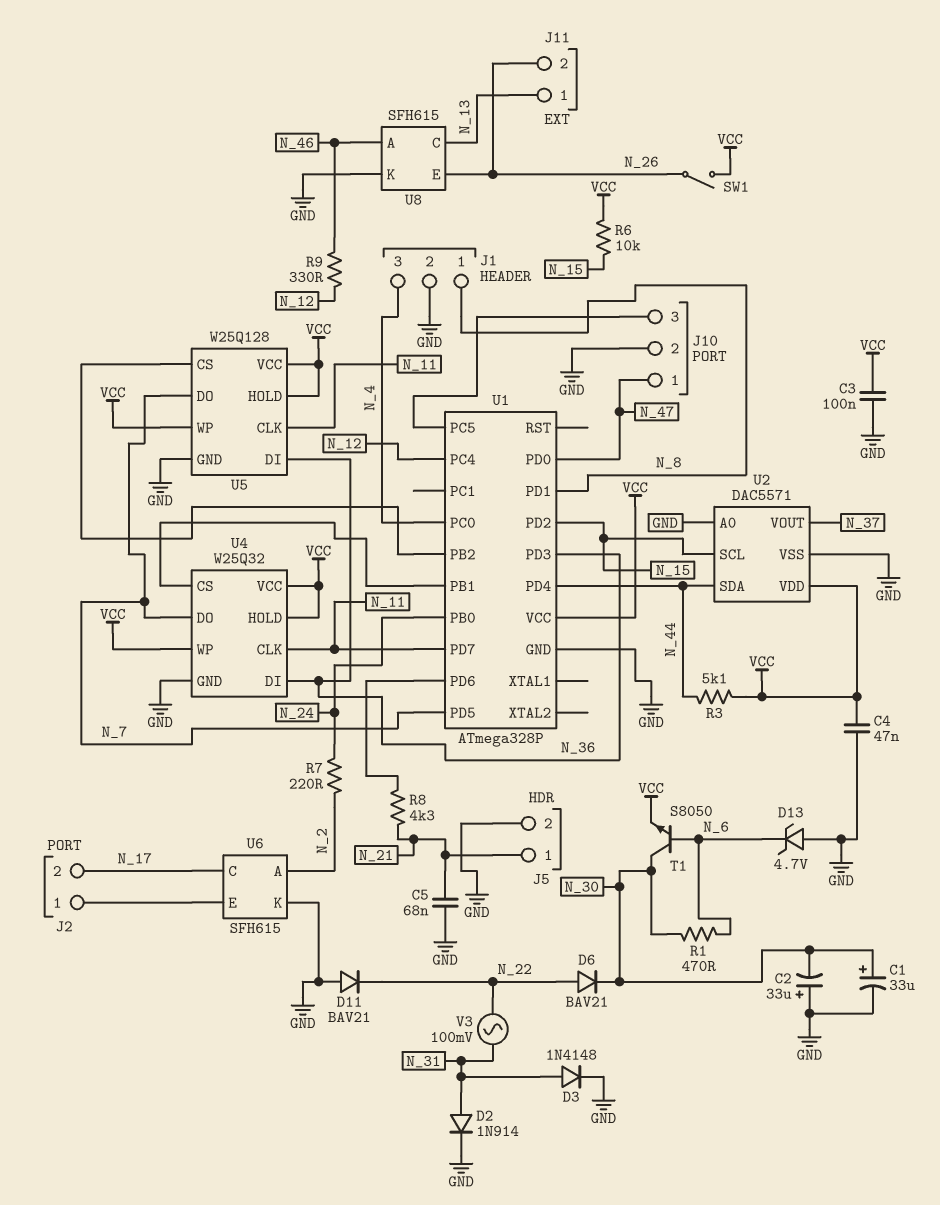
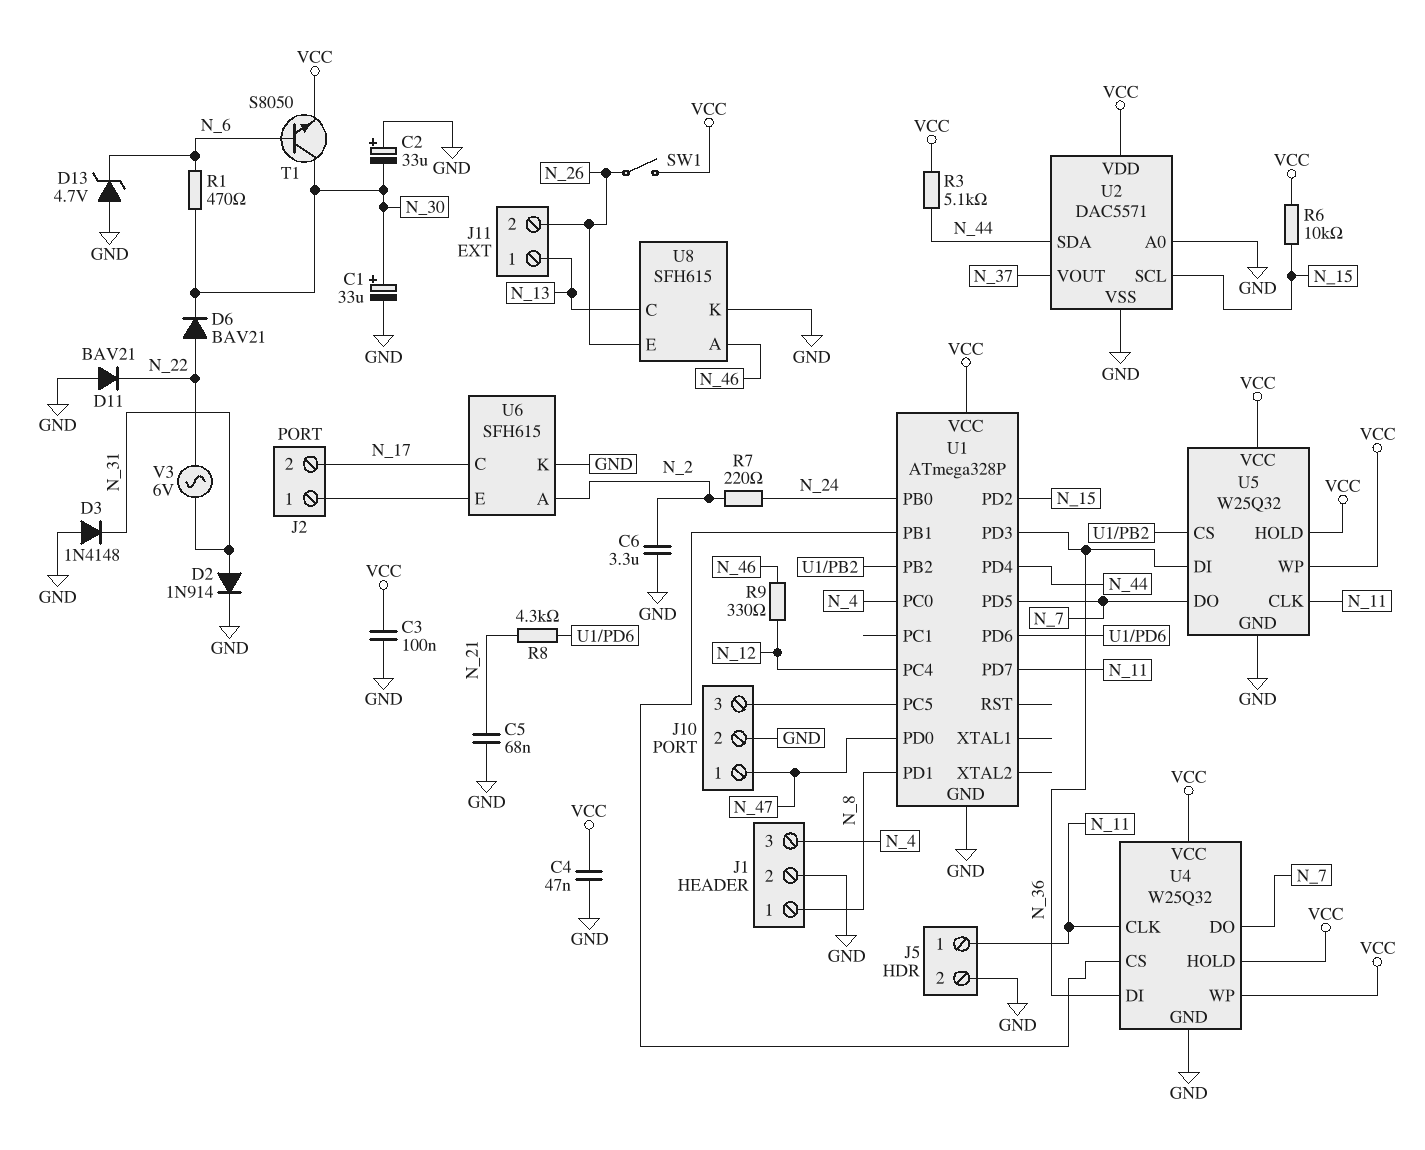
C6: none -> 3.3uF (GND, N_2)
D3: diode 1N4148 (A N_31, K GND) -> diode 1N4148 (A GND, K N_31)
J5 pin 1: N_21 -> N_11
U5: W25Q128 -> W25Q32
V3: AC 100mV (N_22, N_31) -> AC 6V (N_22, N_31)

